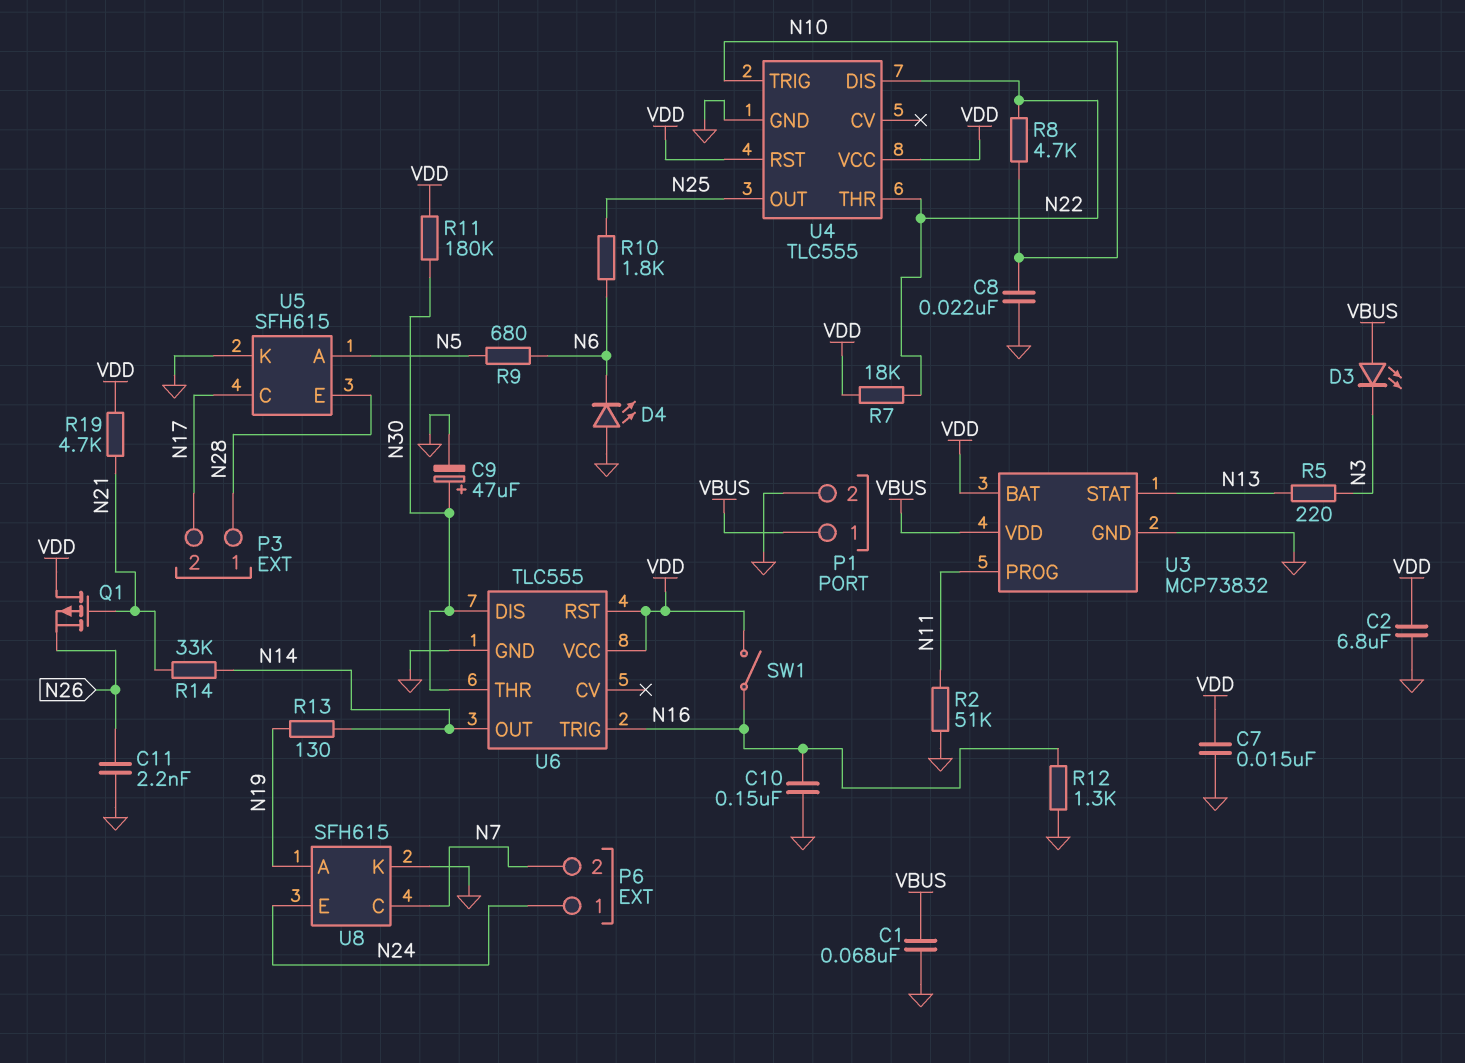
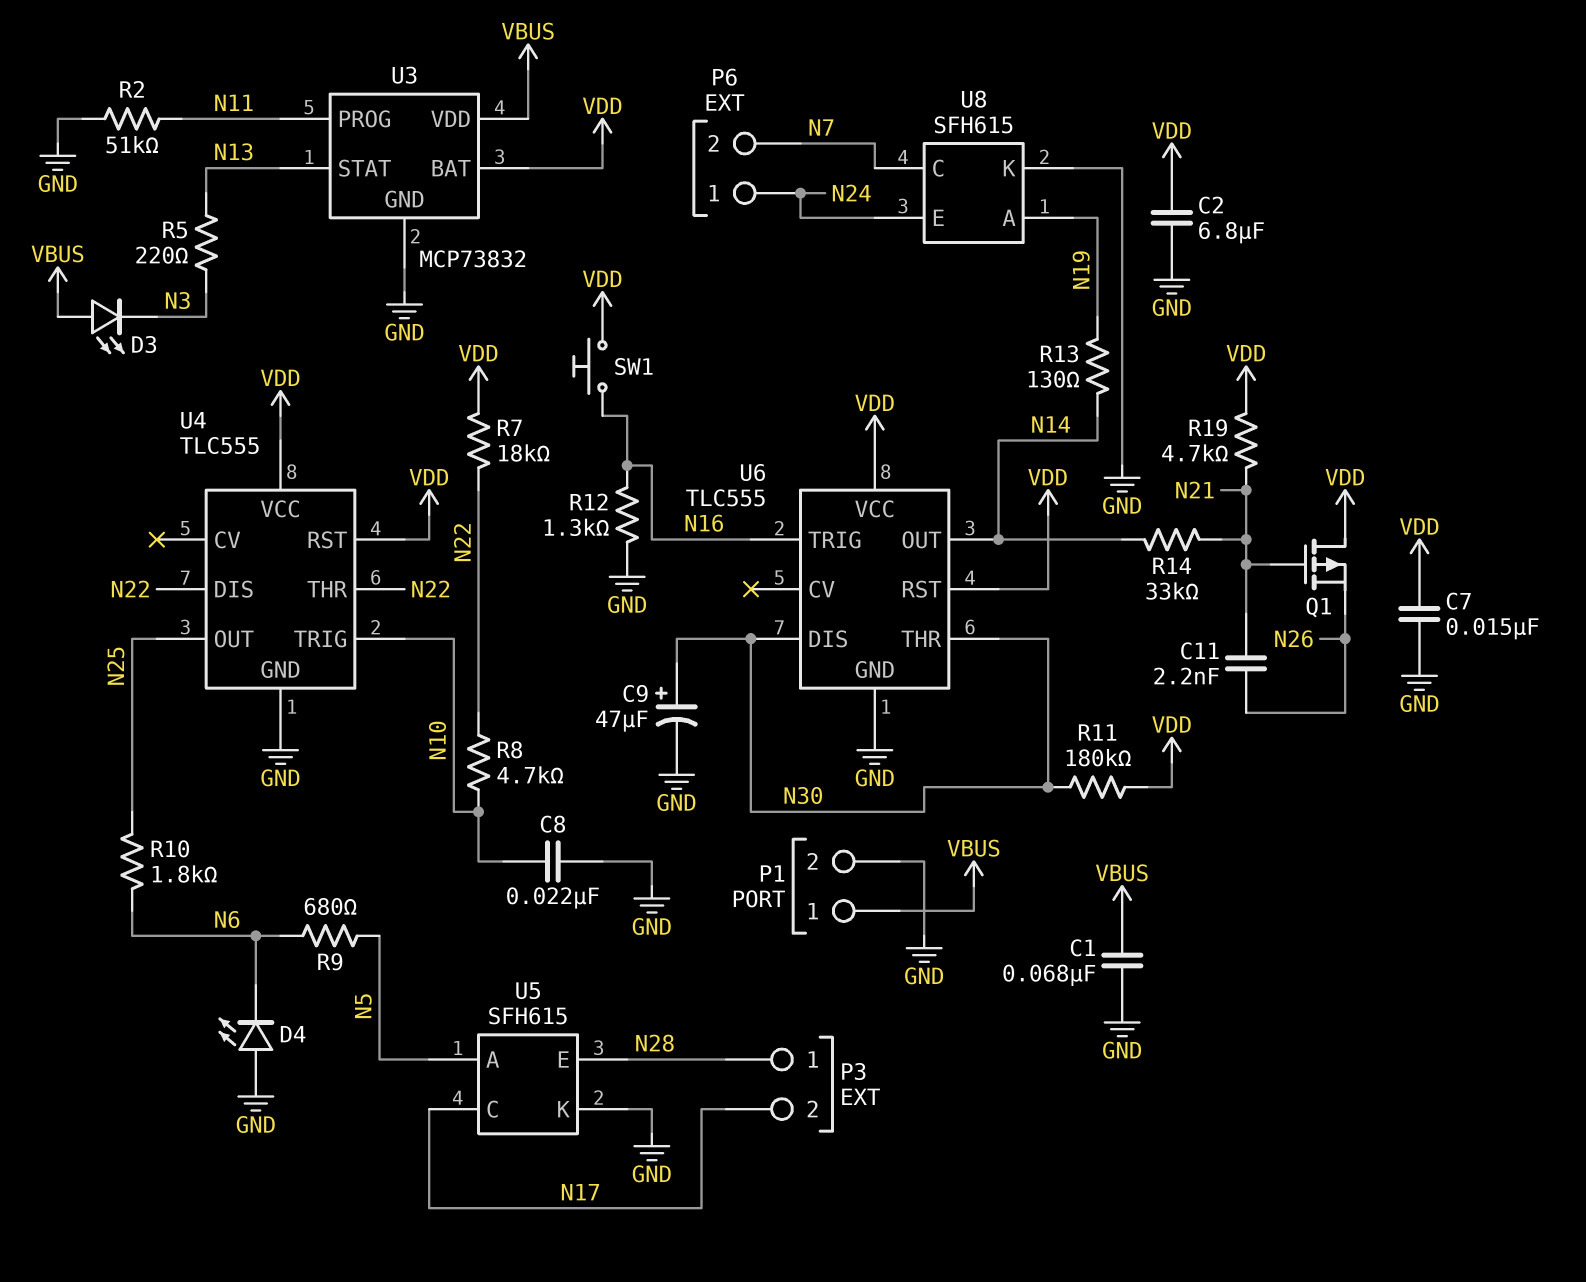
C10: 150nF (GND, N16) -> none
C11: 2.2nF (GND, N26) -> 2.2nF (N21, N26)
SW1: switch (N16, VDD) -> button (N16, VDD)

